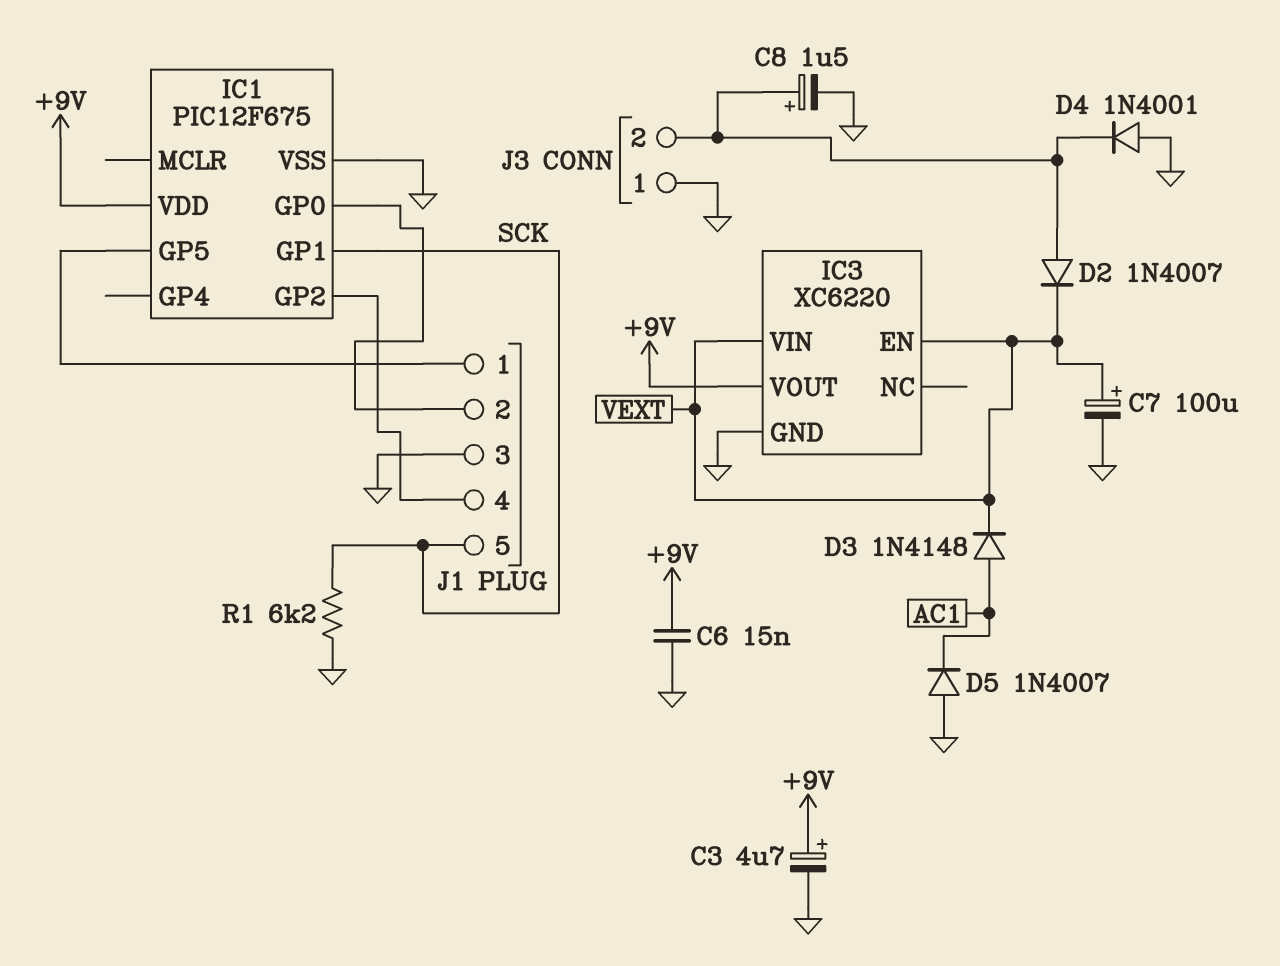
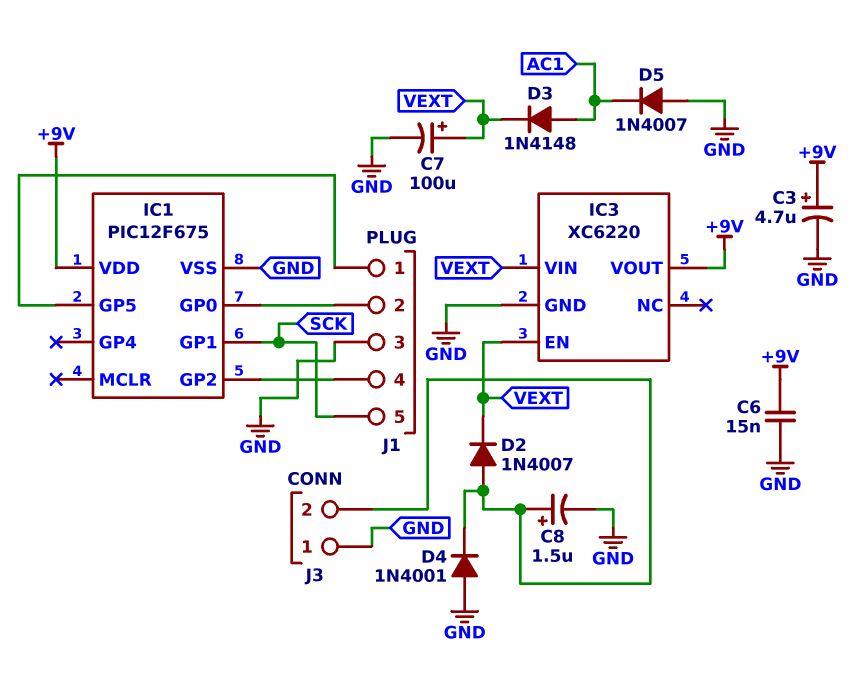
R1: 6.2k (GND, SCK) -> none

